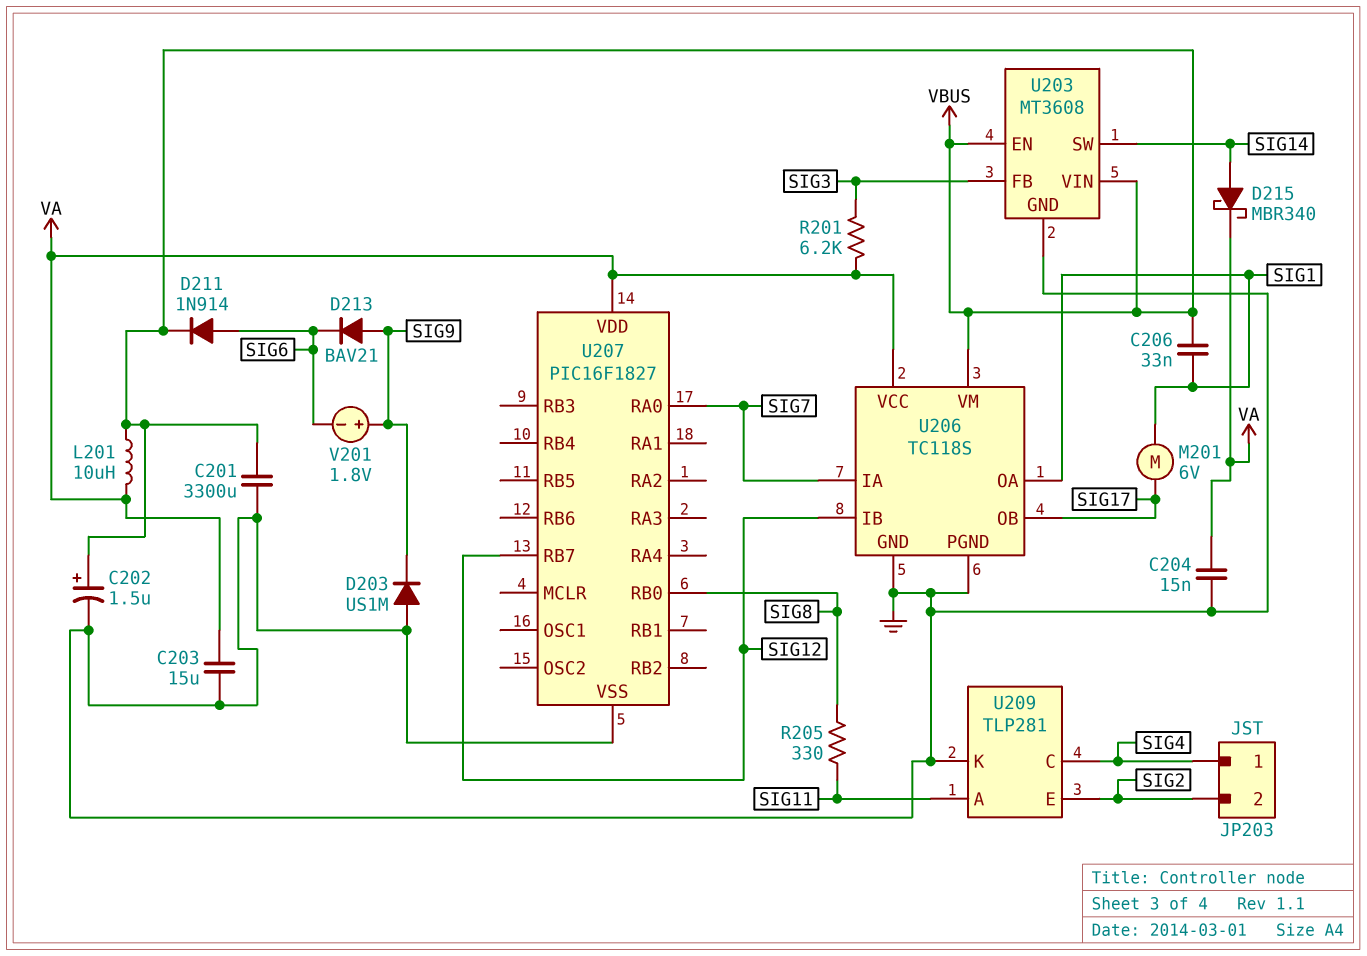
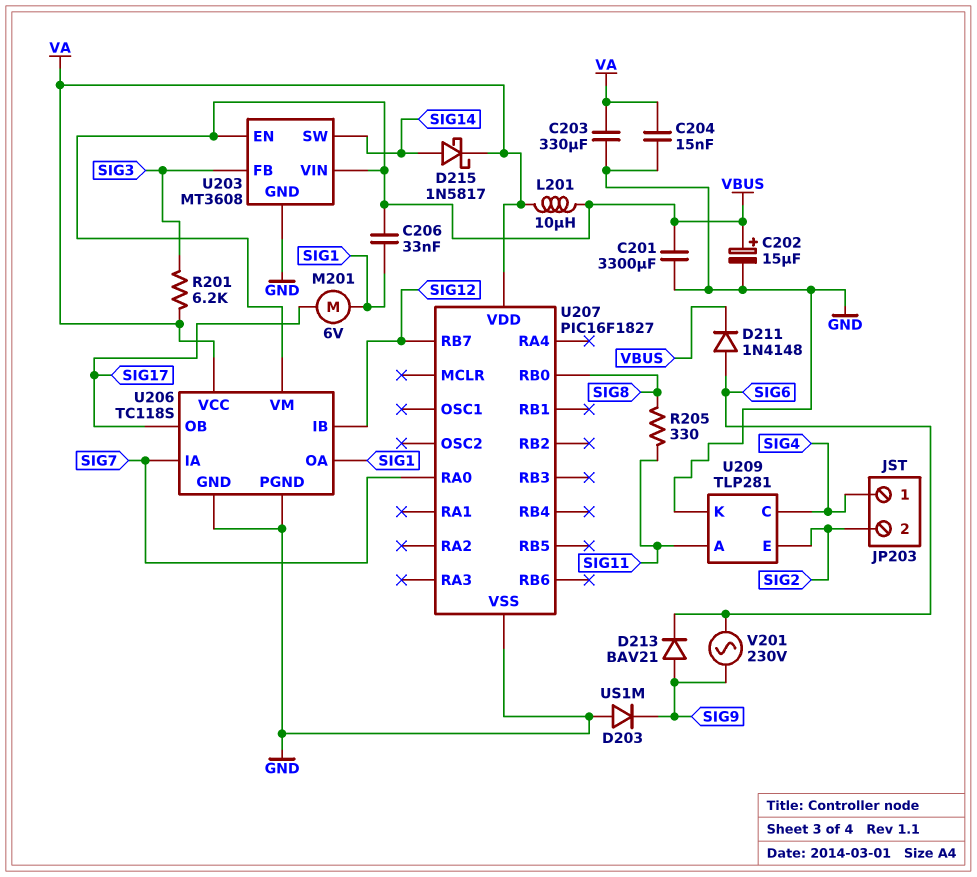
C202: 1.5uF (plus VBUS, minus GND) -> 15uF (plus VBUS, minus GND)
C203: 15uF (GND, VA) -> 330uF (GND, VA)
D211: diode 1N914 (A SIG6, K VBUS) -> diode 1N4148 (A SIG6, K VBUS)
D215: schottky MBR340 (A SIG14, K VA) -> schottky 1N5817 (A SIG14, K VA)
V201: 1.8V (plus SIG9, minus SIG6) -> AC 230V (SIG6, SIG9)

